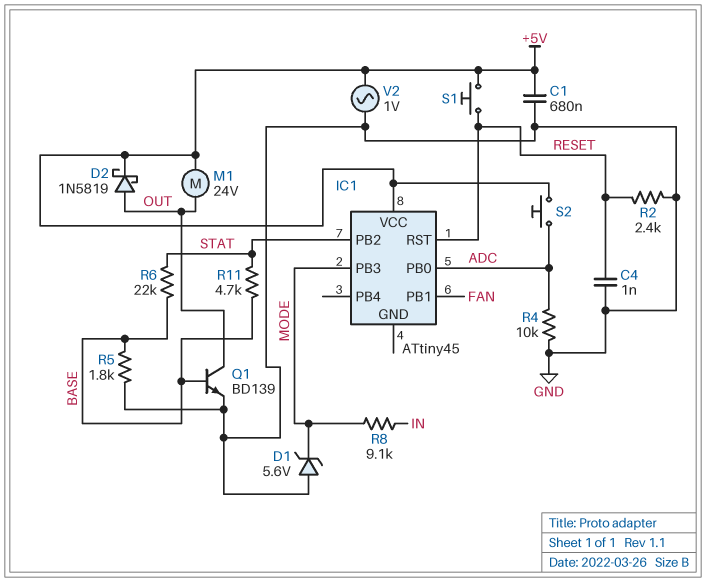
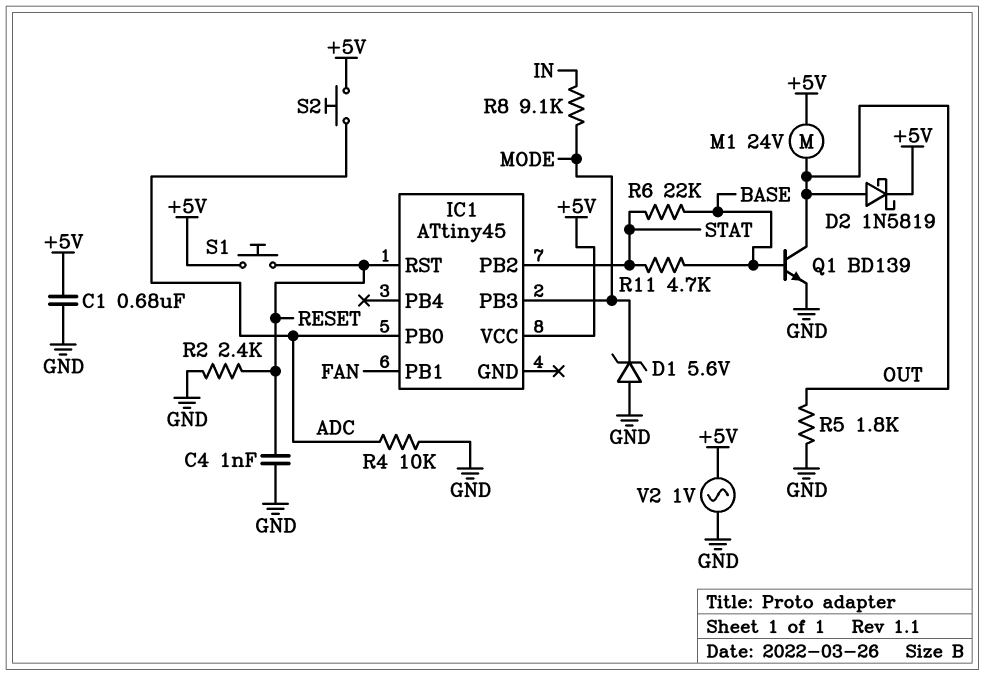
R5: 1.8k (BASE, GND) -> 1.8k (GND, OUT)

